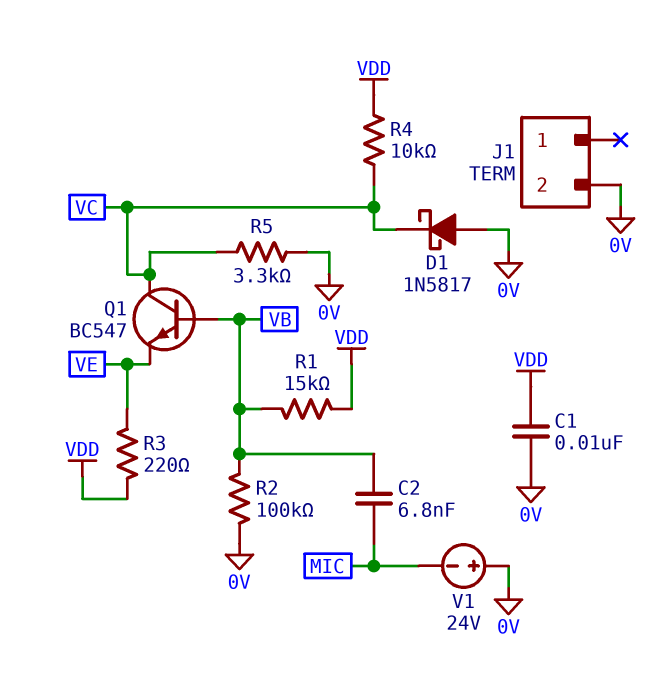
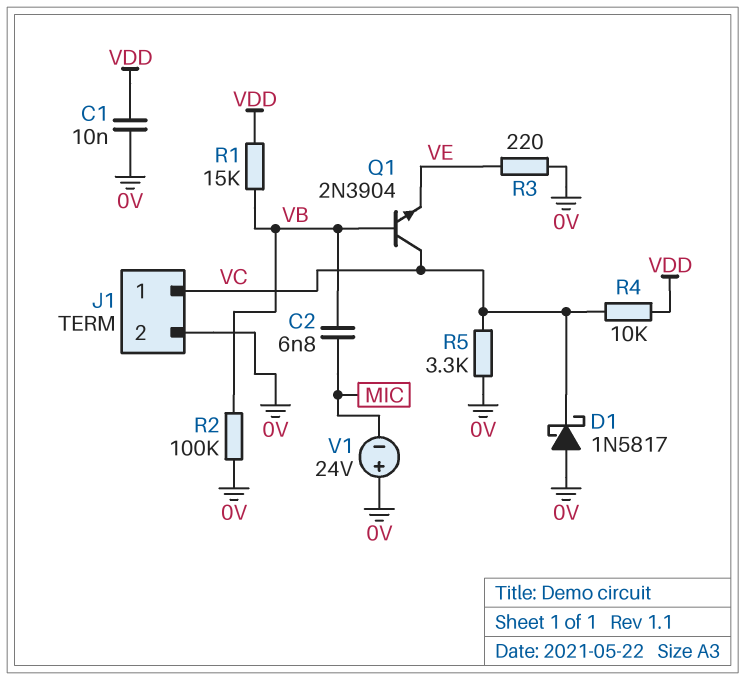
J1 pin 1: none -> VC
Q1: NPN BC547 (B VB, C VC, E VE) -> NPN 2N3904 (B VB, C VC, E VE)
R3: 220 (VDD, VE) -> 220 (0V, VE)

